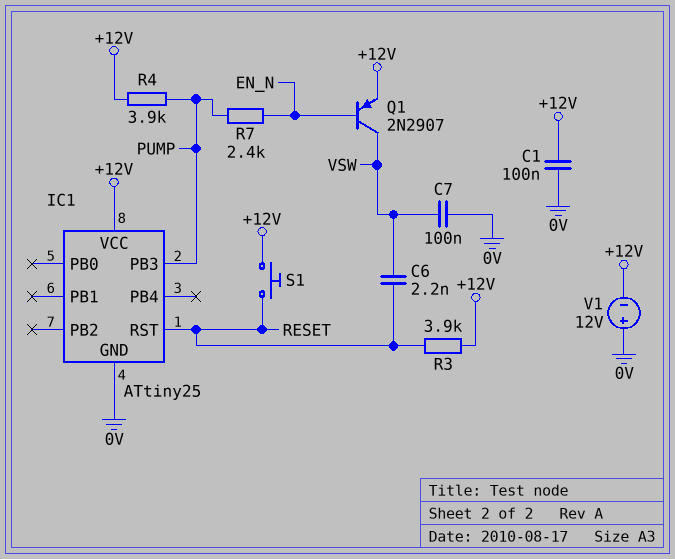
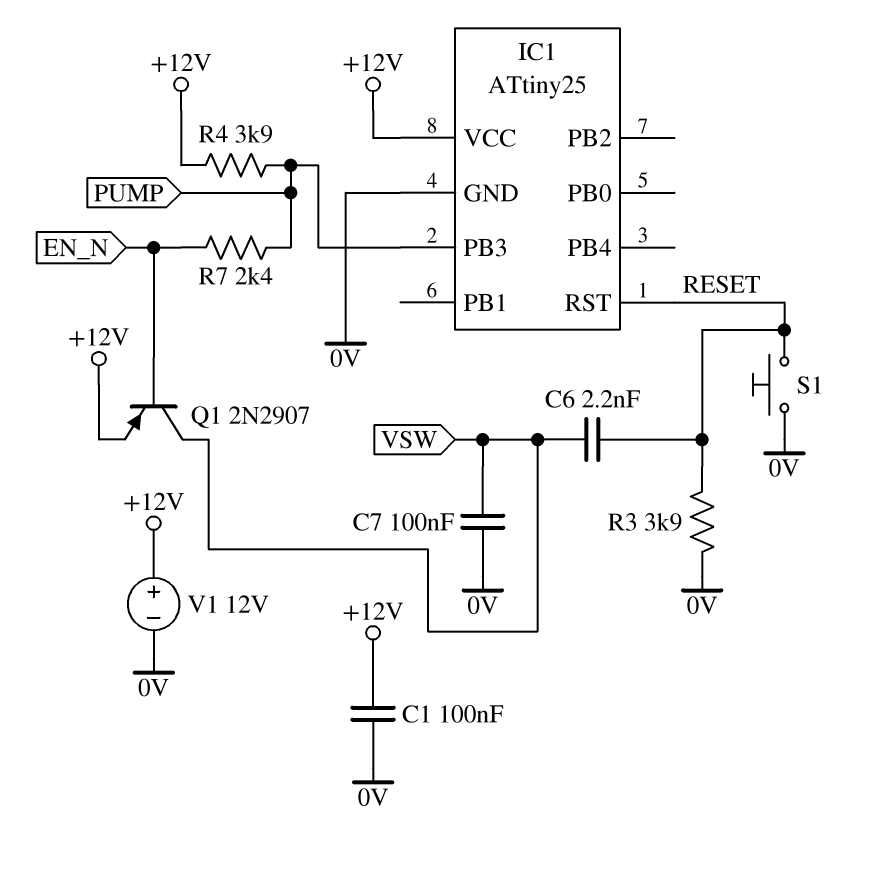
R3: 3.9k (+12V, RESET) -> 3.9k (0V, RESET)
S1: button (+12V, RESET) -> button (0V, RESET)
V1: 12V (plus 0V, minus +12V) -> 12V (plus +12V, minus 0V)

